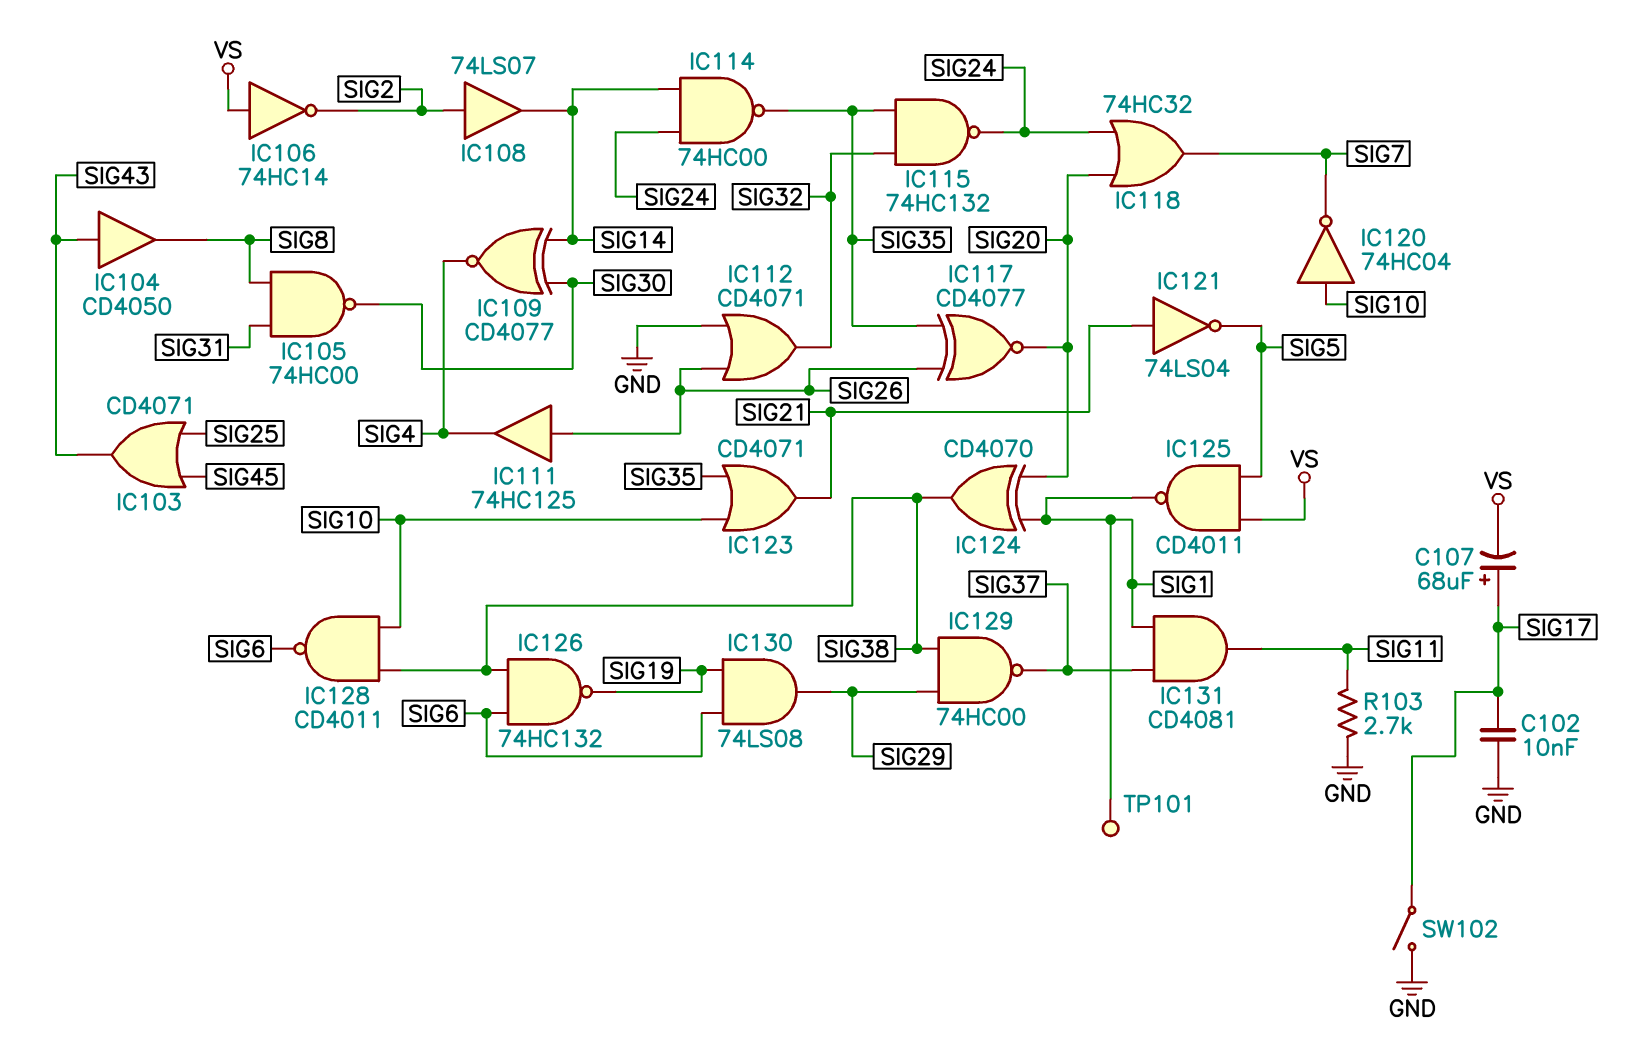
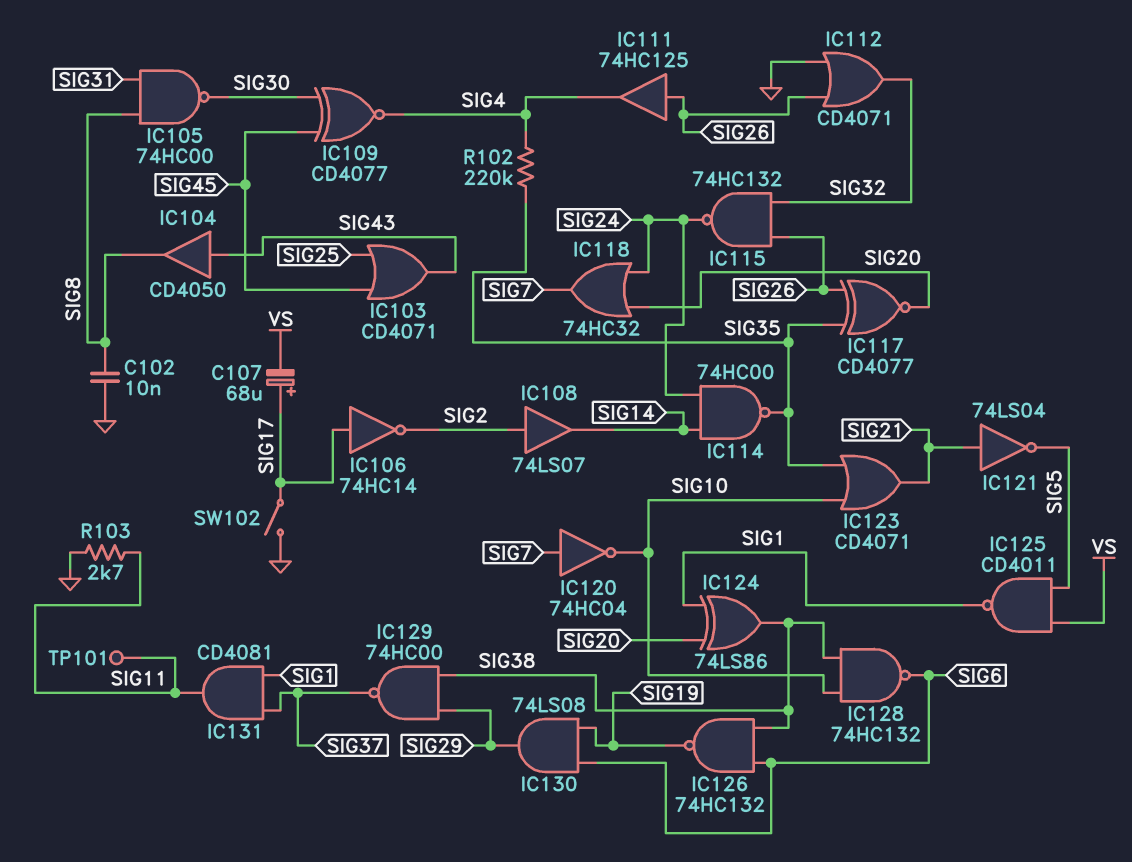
C102: 10nF (GND, SIG17) -> 10nF (GND, SIG8)
IC106: NOT 74HC14 (in VS, out SIG2) -> NOT 74HC14 (in SIG17, out SIG2)
IC109: XNOR CD4077 (in SIG14, in SIG30, out SIG4) -> XNOR CD4077 (in SIG30, in SIG45, out SIG4)
IC115: NAND 74HC132 (in SIG32, in SIG35, out SIG24) -> NAND 74HC132 (in SIG26, in SIG32, out SIG24)
IC120: NOT 74HC04 (in SIG10, out SIG7) -> NOT 74HC04 (in SIG7, out SIG10)
IC124: XOR CD4070 (in SIG1, in SIG20, out SIG38) -> XOR 74LS86 (in SIG1, in SIG20, out SIG38)
IC128: NAND CD4011 (in SIG10, in SIG38, out SIG6) -> NAND 74HC132 (in SIG10, in SIG38, out SIG6)
R102: none -> 220k (SIG4, SIG35)
TP101: test point (SIG1) -> test point (SIG11)

